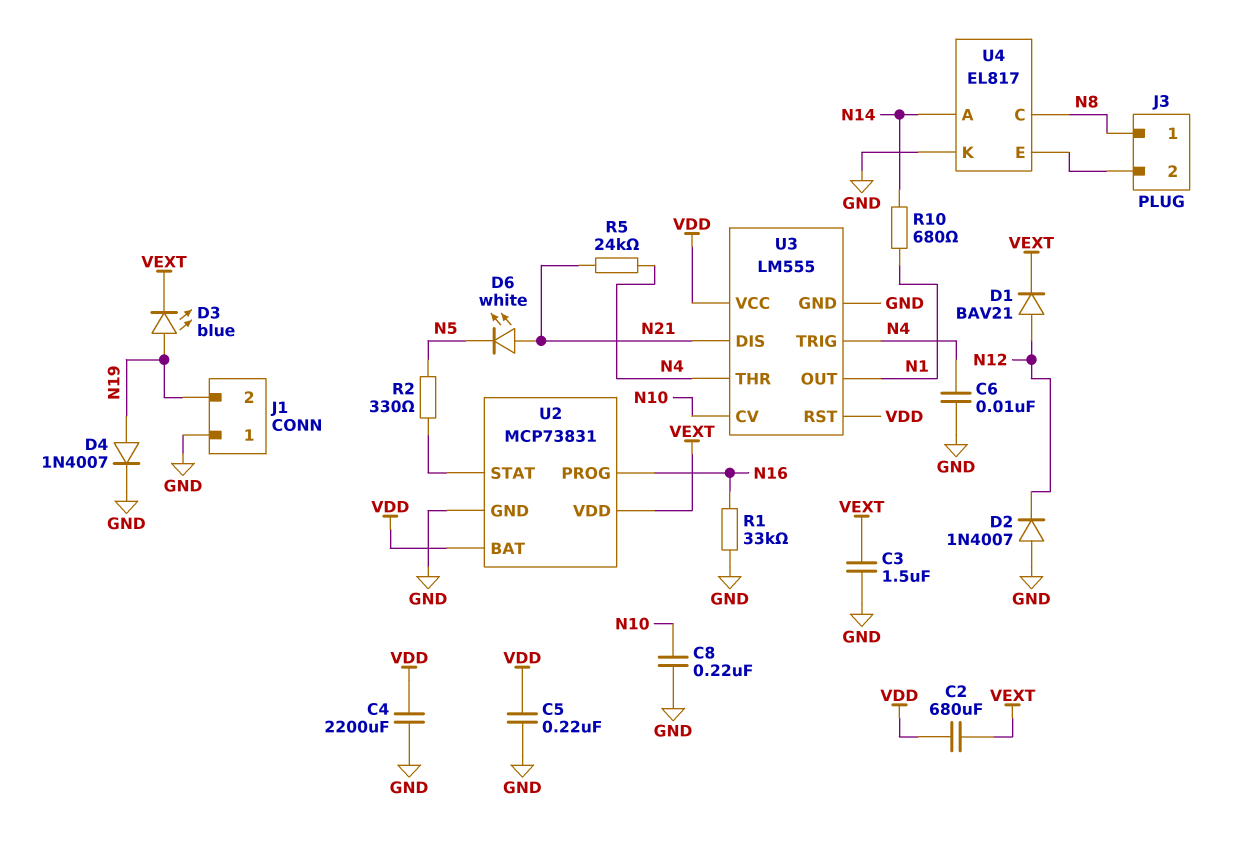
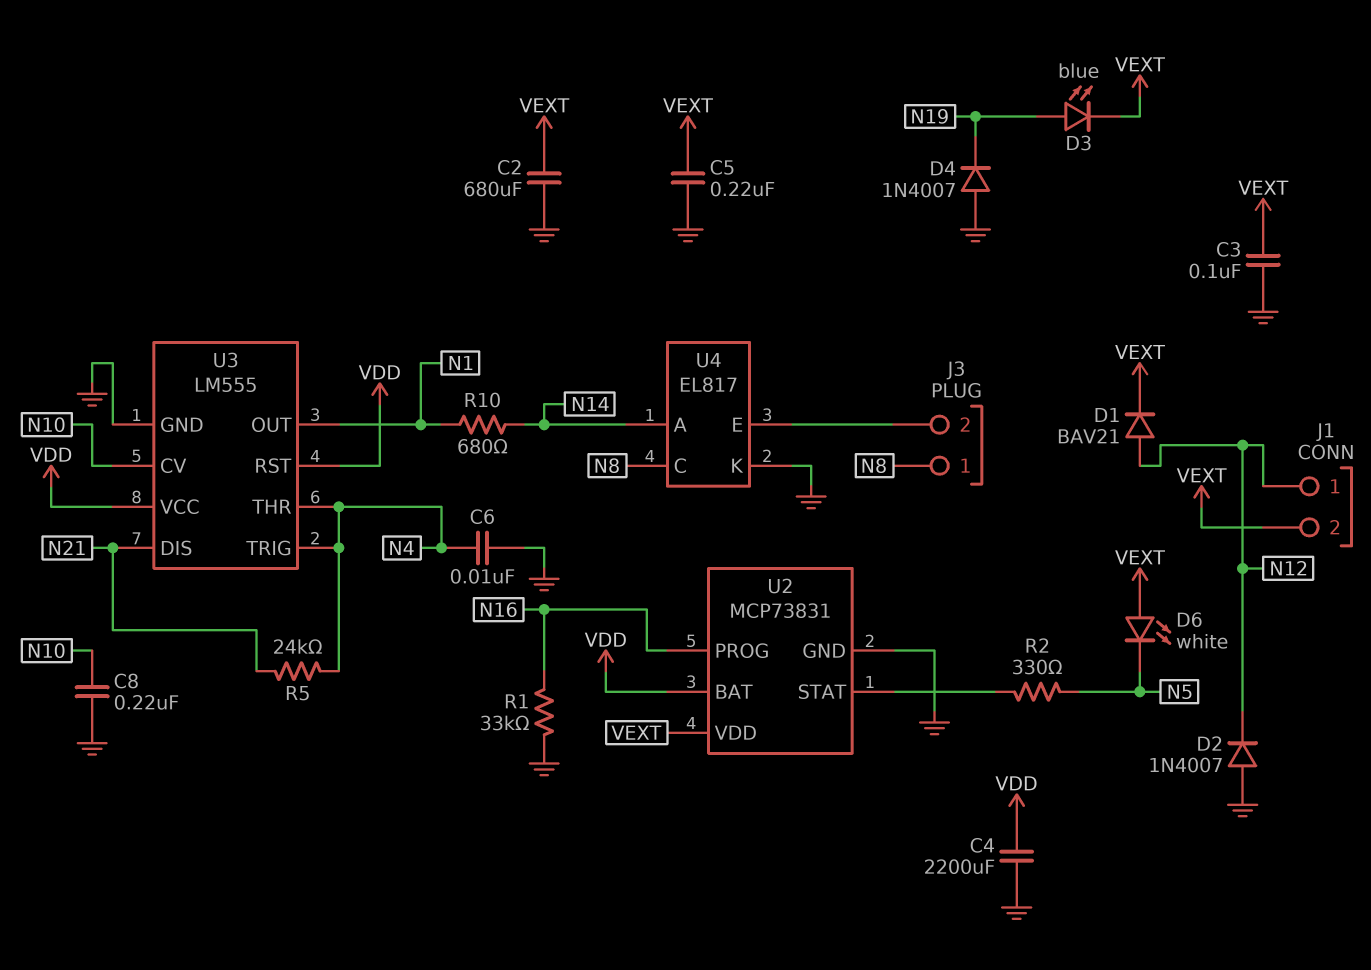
C2: 680uF (VDD, VEXT) -> 680uF (GND, VEXT)
C3: 1.5uF (GND, VEXT) -> 100nF (GND, VEXT)
C5: 220nF (GND, VDD) -> 220nF (GND, VEXT)
D4: diode 1N4007 (A N19, K GND) -> diode 1N4007 (A GND, K N19)
D6: LED white (A N21, K N5) -> LED white (A VEXT, K N5)
J1 pin 1: GND -> N12
J1 pin 2: N19 -> VEXT

